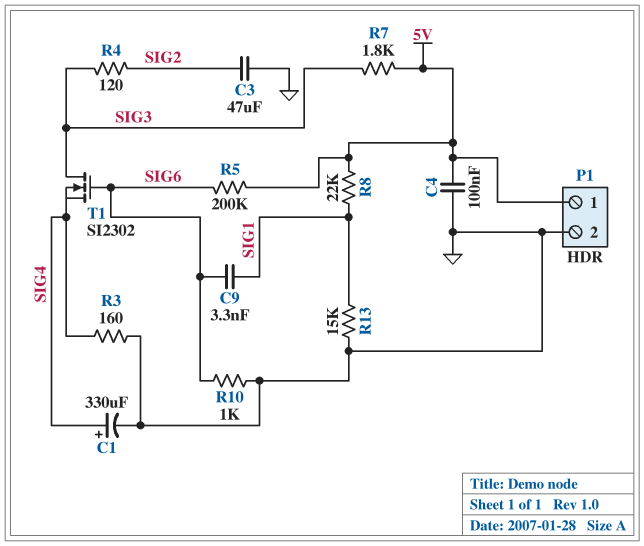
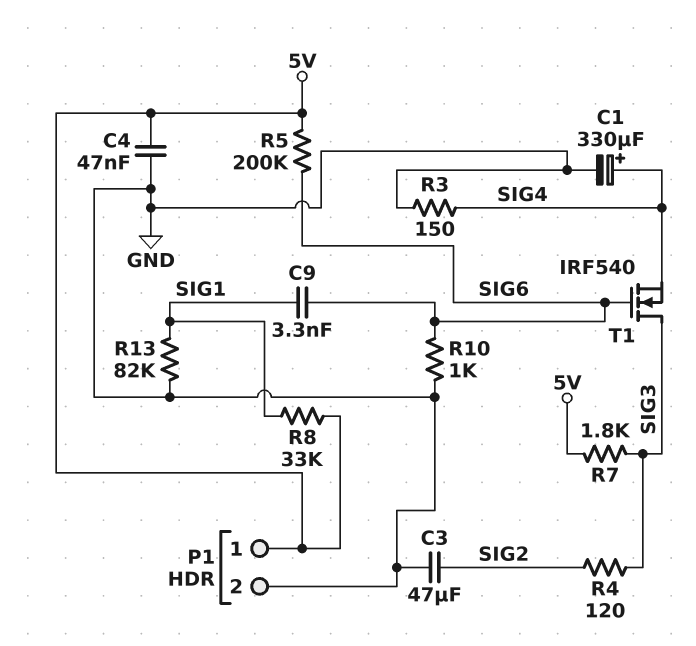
C4: 100nF (5V, GND) -> 47nF (5V, GND)
R3: 160 (GND, SIG4) -> 150 (GND, SIG4)
R8: 22k (5V, SIG1) -> 33k (5V, SIG1)
R13: 15k (GND, SIG1) -> 82k (GND, SIG1)
T1: NMOS SI2302 (G SIG6, D SIG3, S SIG4) -> NMOS IRF540 (G SIG6, D SIG3, S SIG4)

